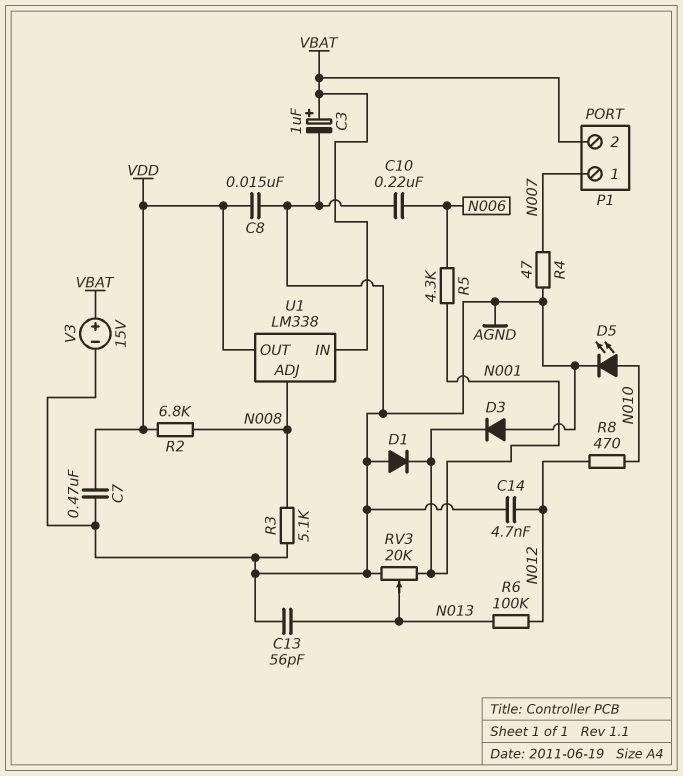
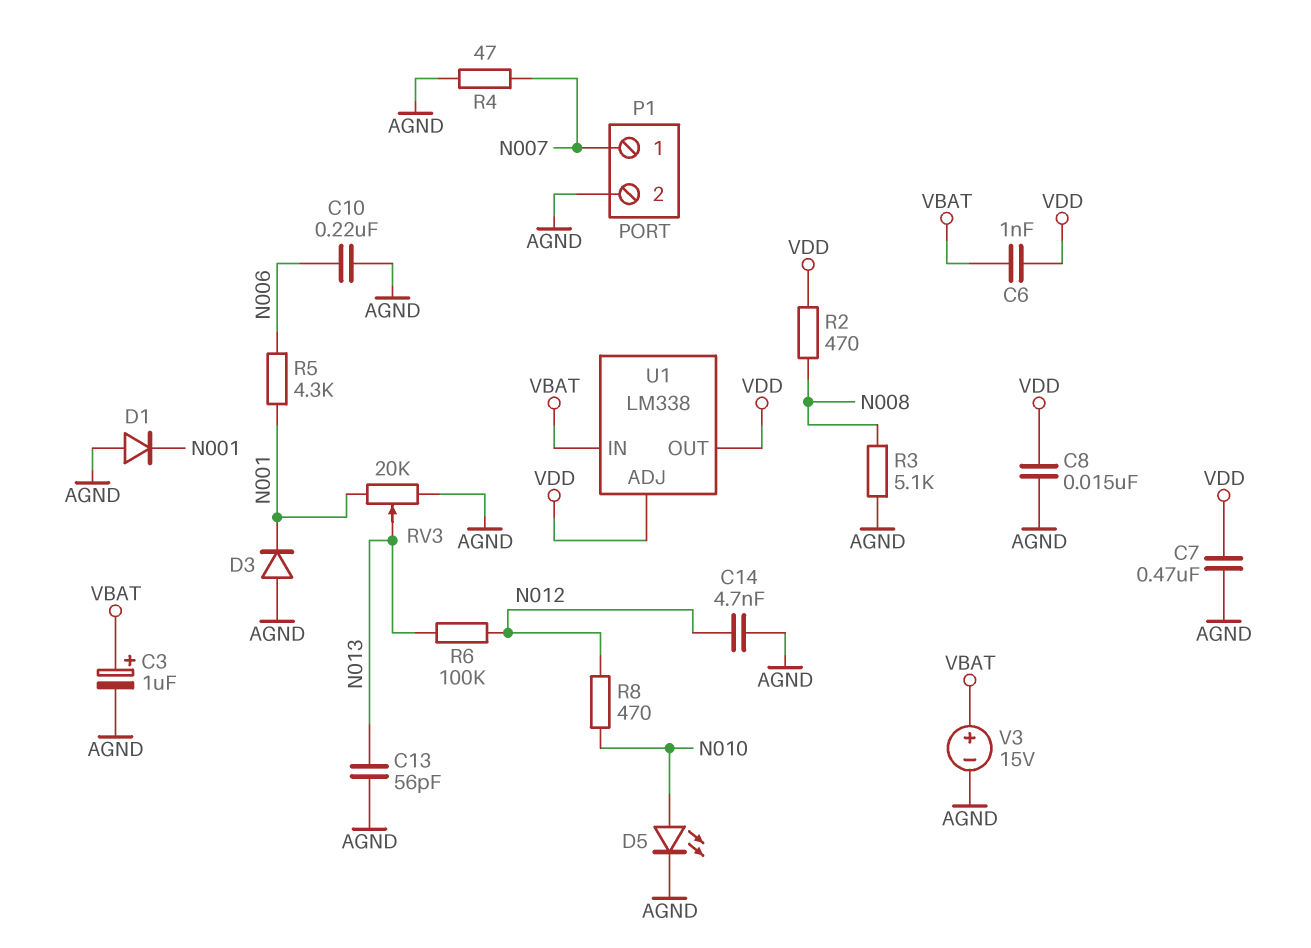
C6: none -> 1nF (VBAT, VDD)
P1 pin 2: VBAT -> AGND
R2: 6.8k (N008, VDD) -> 470 (N008, VDD)
U1 pin ADJ: N008 -> VDD

